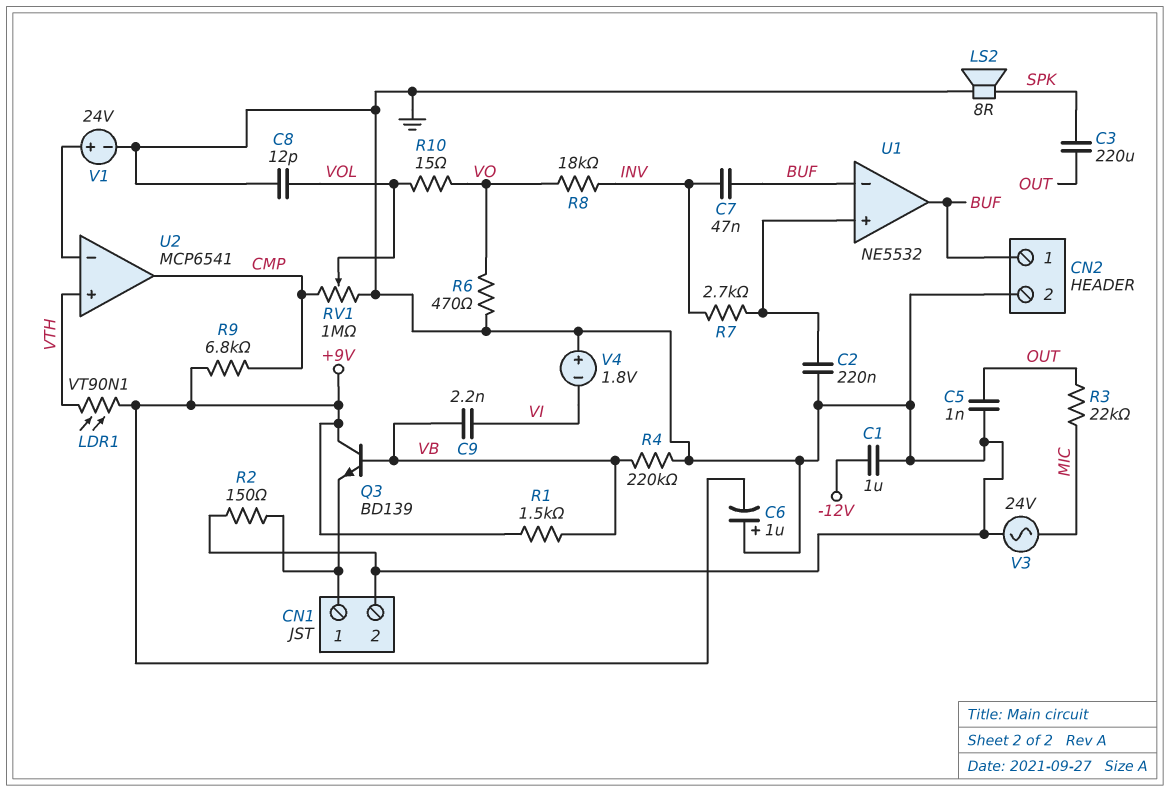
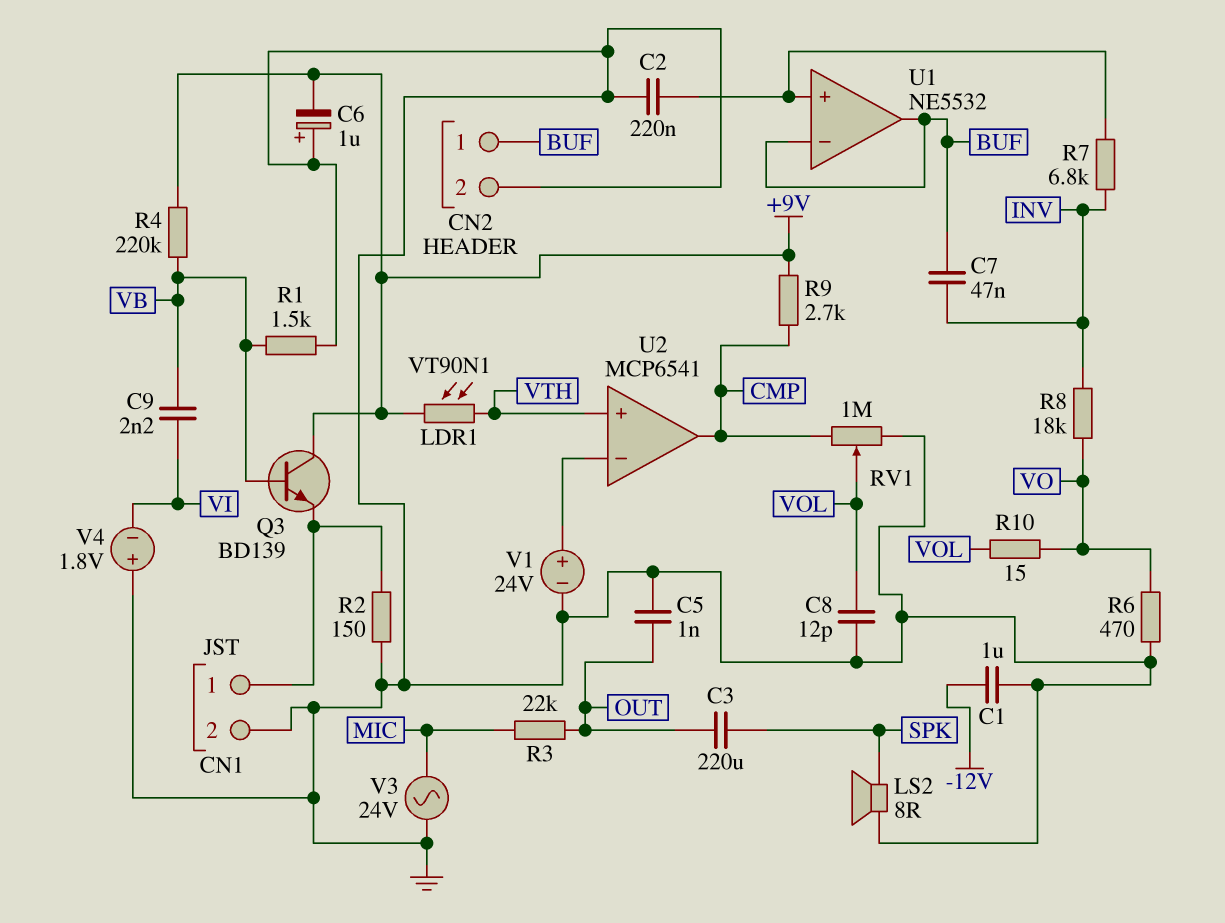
R1: 1.5k (+9V, VB) -> 1.5k (GND, VB)
R4: 220k (GND, VB) -> 220k (+9V, VB)
R7: 2.7k (INV, U1/in+) -> 6.8k (INV, U1/in+)
R9: 6.8k (+9V, CMP) -> 2.7k (+9V, CMP)

